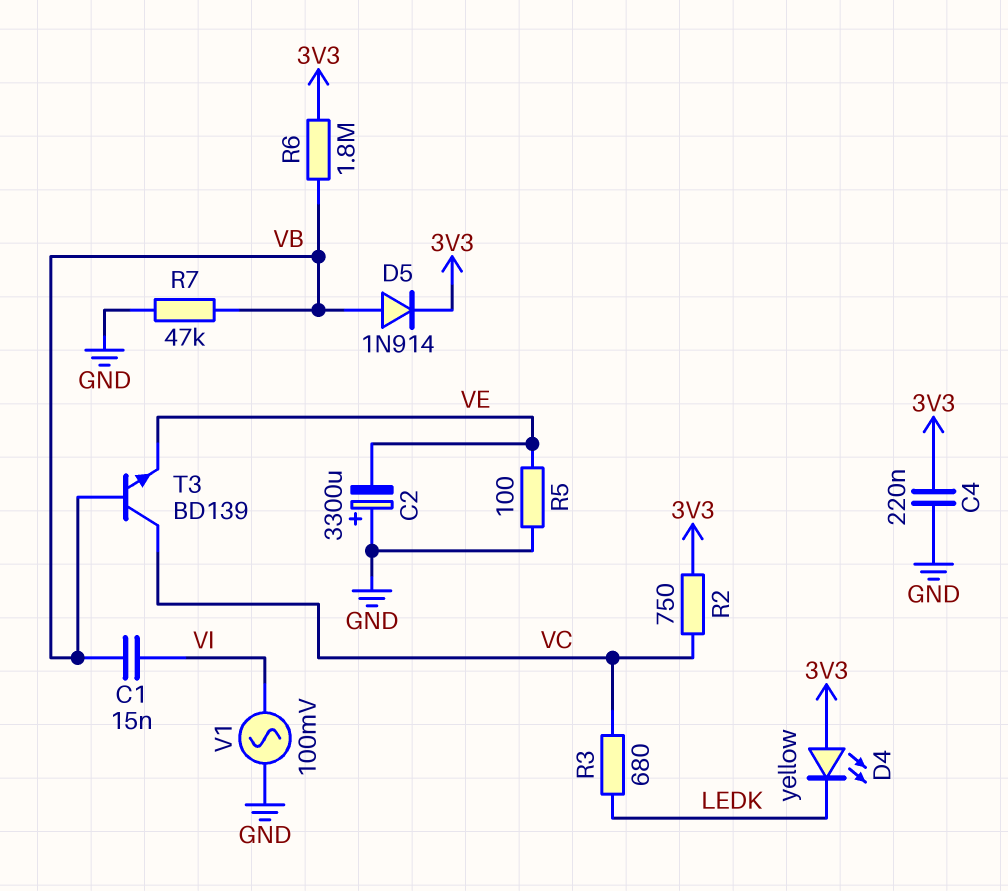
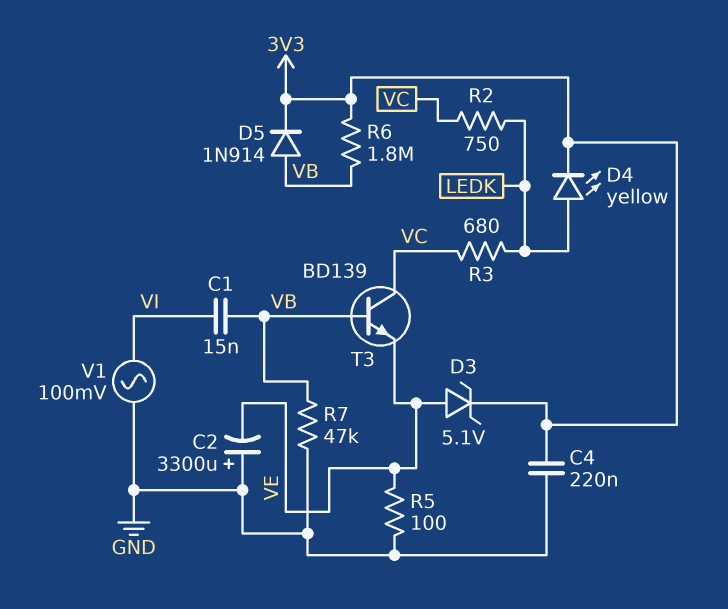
D3: none -> zener 5.1V (A VE, K 3V3)
D4: LED yellow (A 3V3, K LEDK) -> LED yellow (A LEDK, K 3V3)
R2: 750 (3V3, VC) -> 750 (LEDK, VC)

